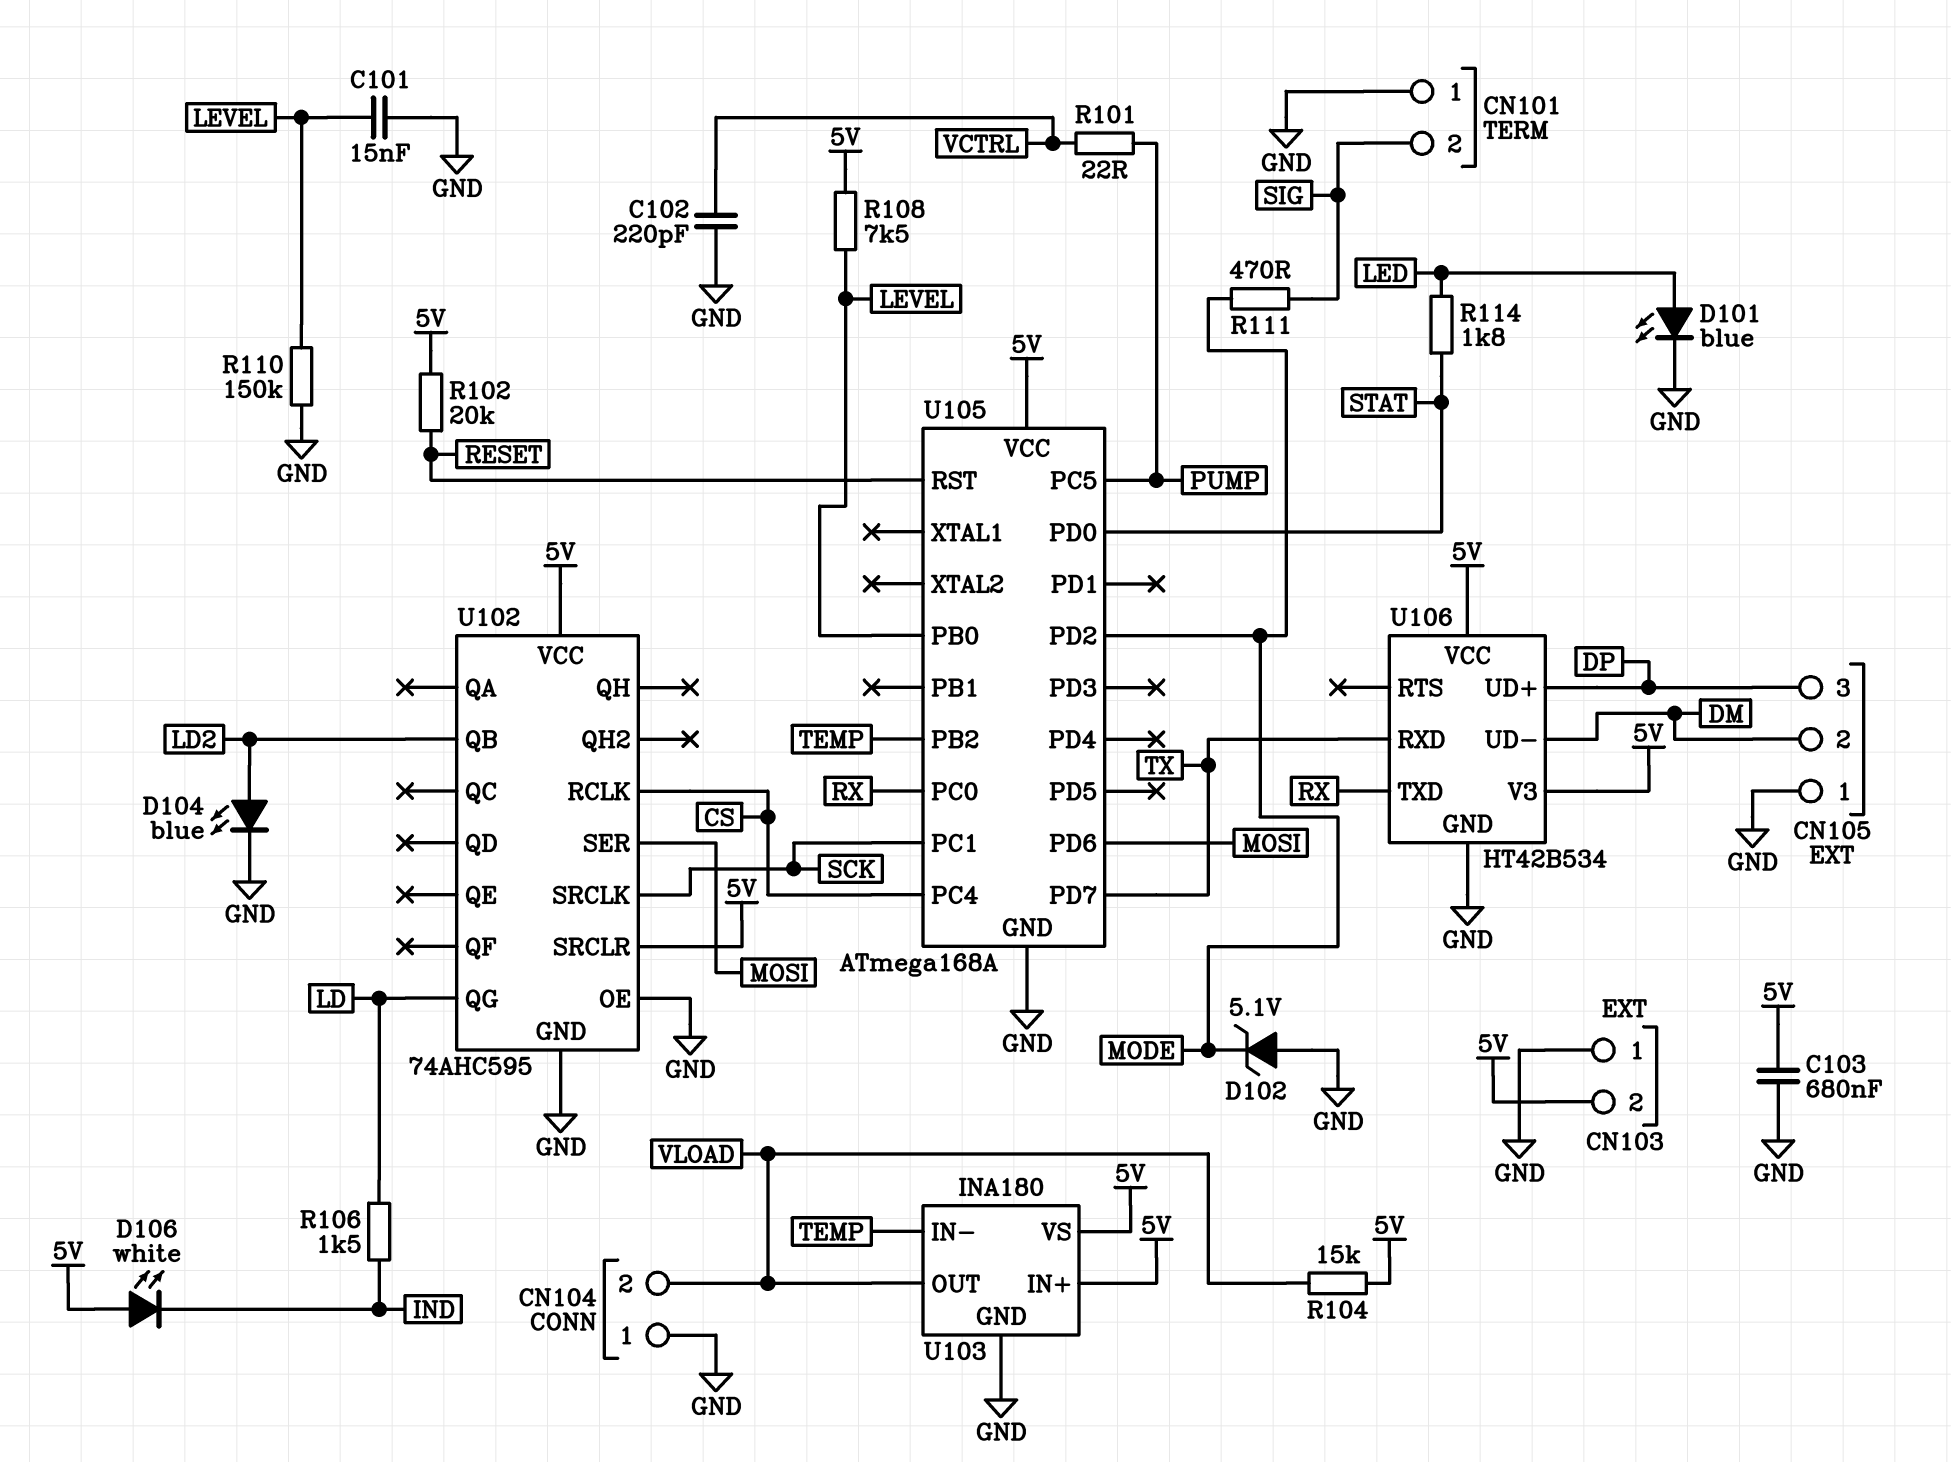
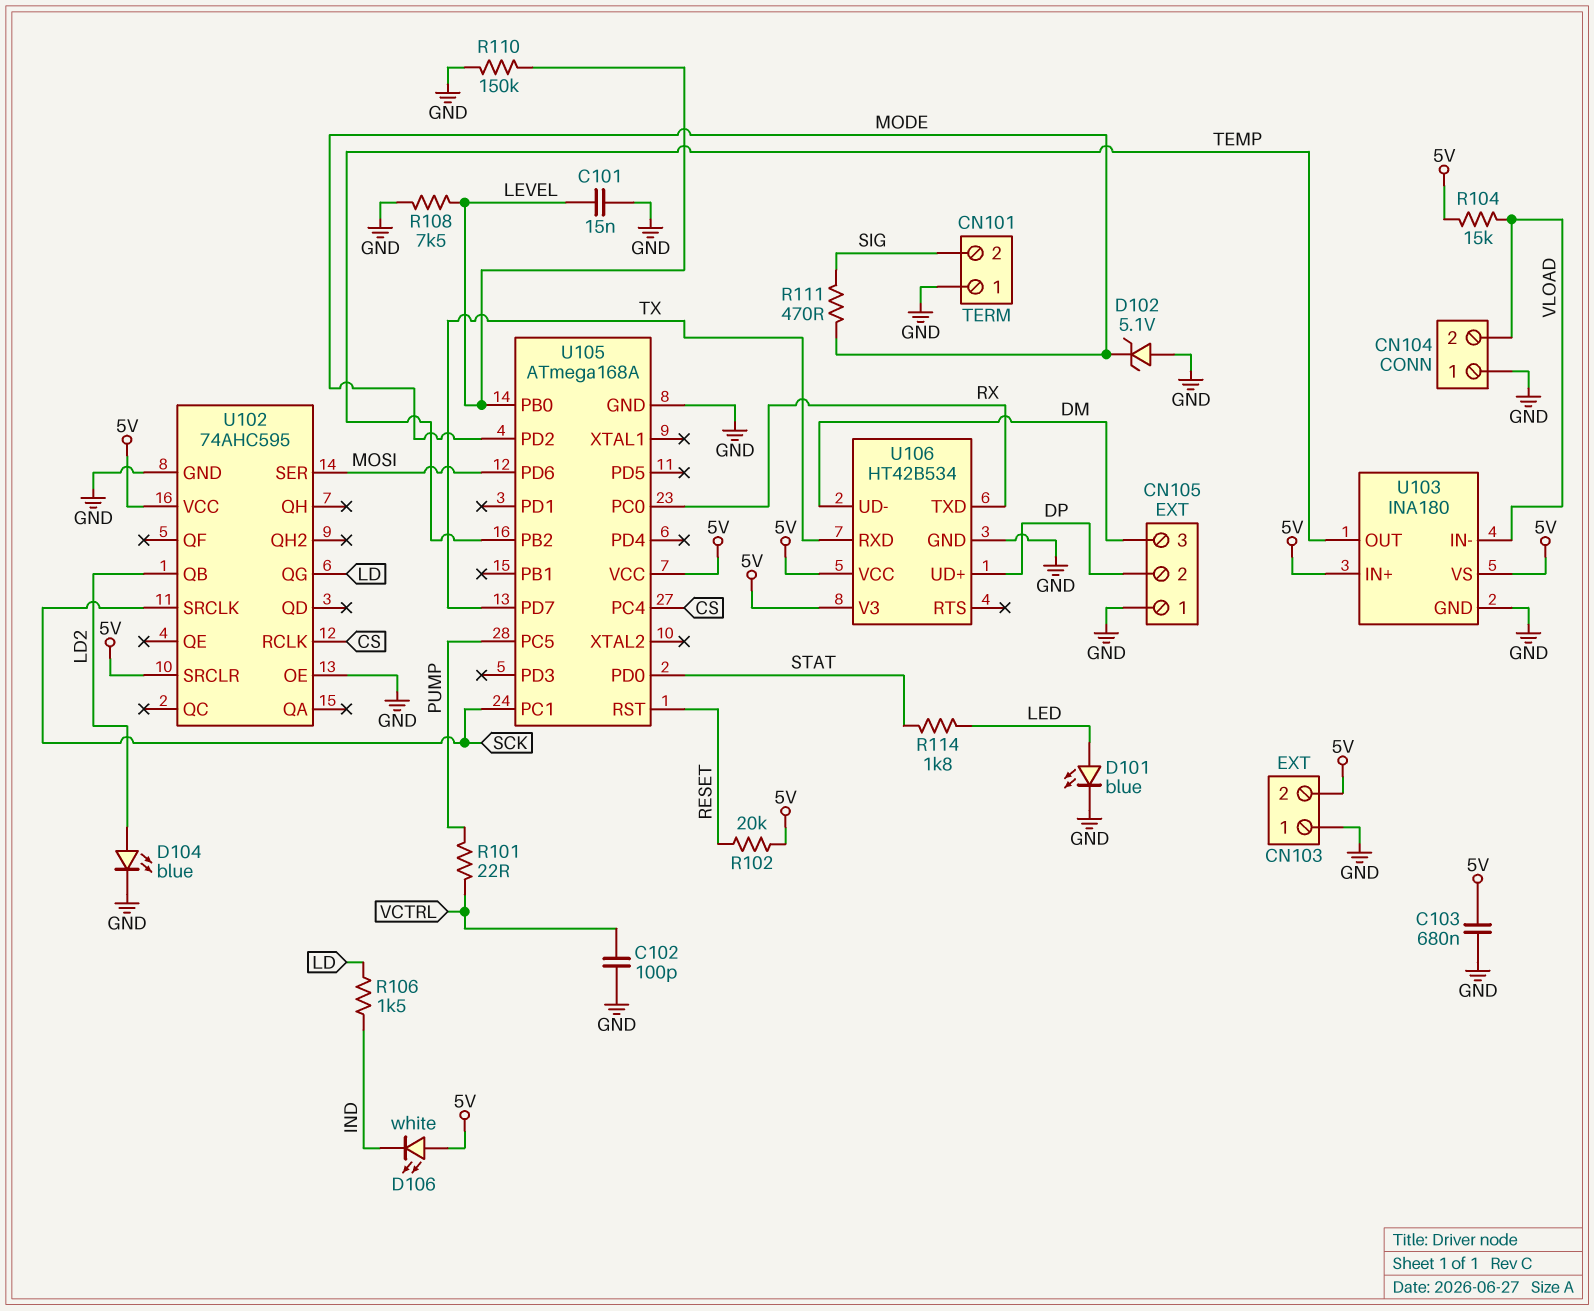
C102: 220pF (GND, VCTRL) -> 100pF (GND, VCTRL)
CN105 pin 2: DM -> DP
CN105 pin 3: DP -> DM
R108: 7.5k (5V, LEVEL) -> 7.5k (GND, LEVEL)
U103 pin IN-: TEMP -> VLOAD
U103 pin OUT: VLOAD -> TEMP

